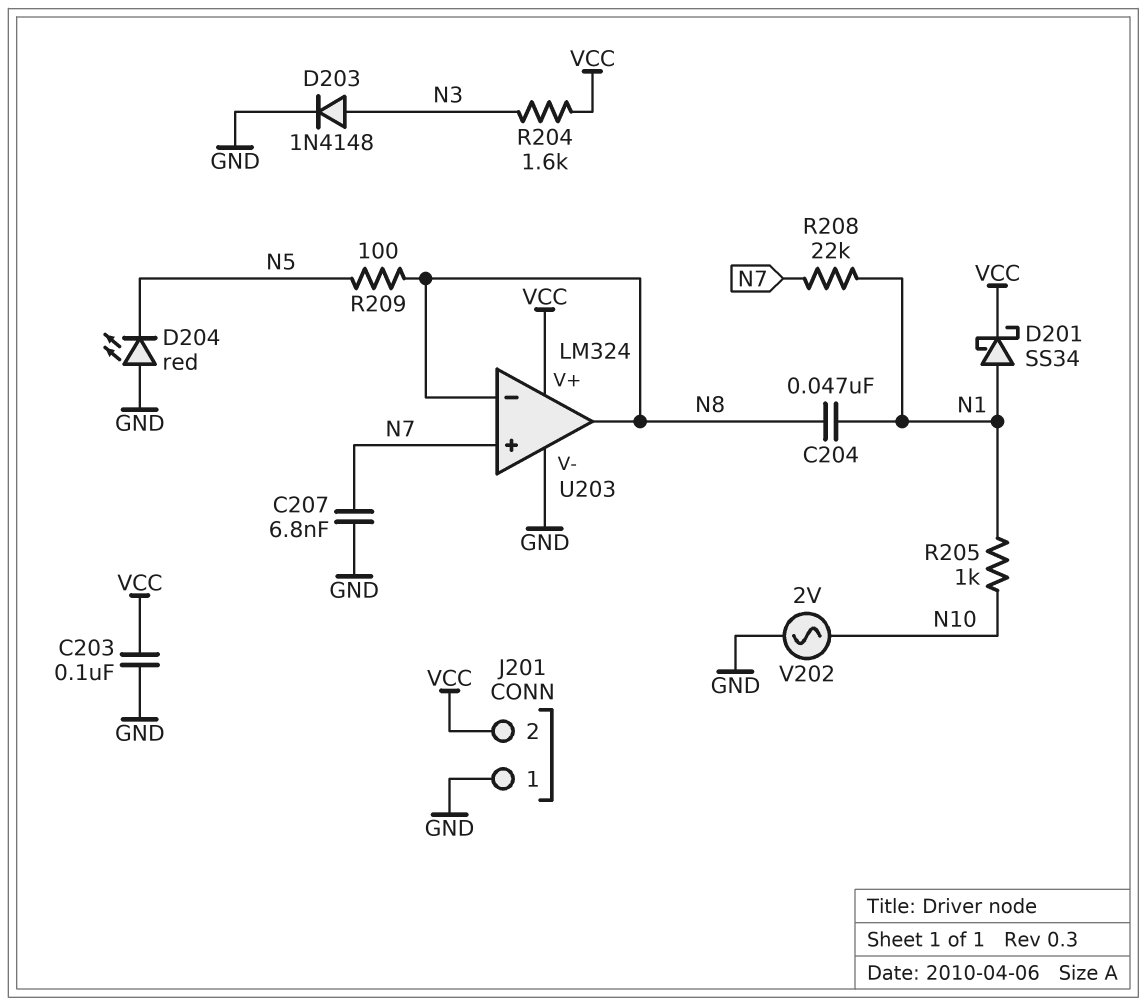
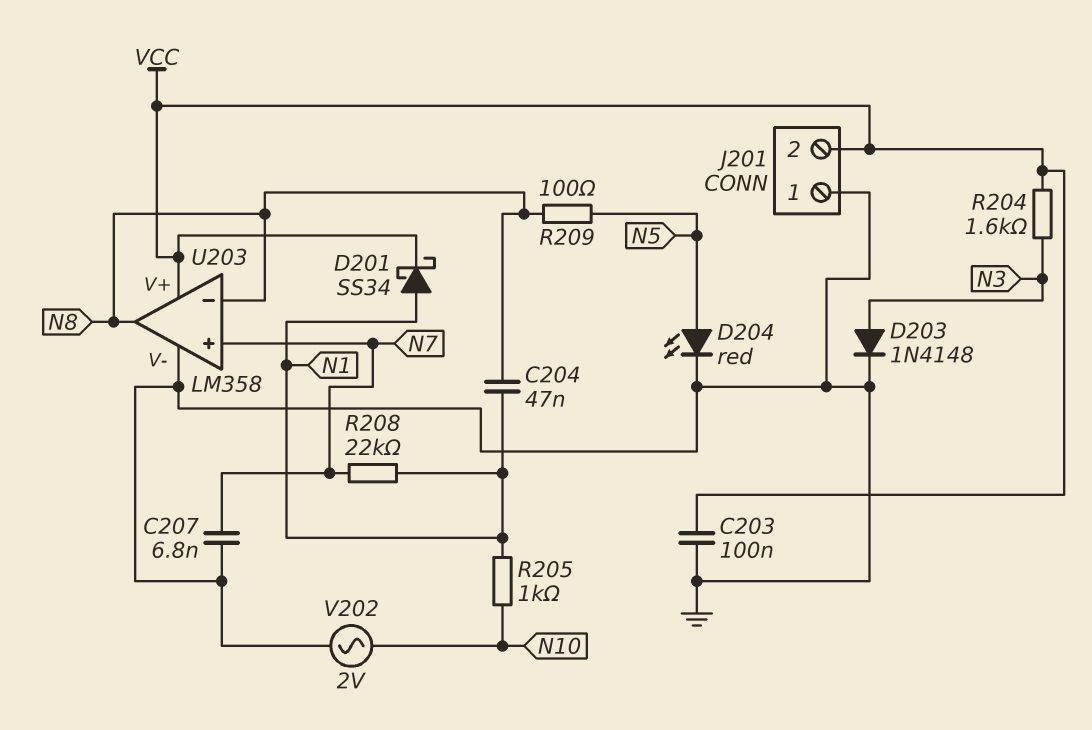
D204: LED red (A GND, K N5) -> LED red (A N5, K GND)
U203: LM324 -> LM358

